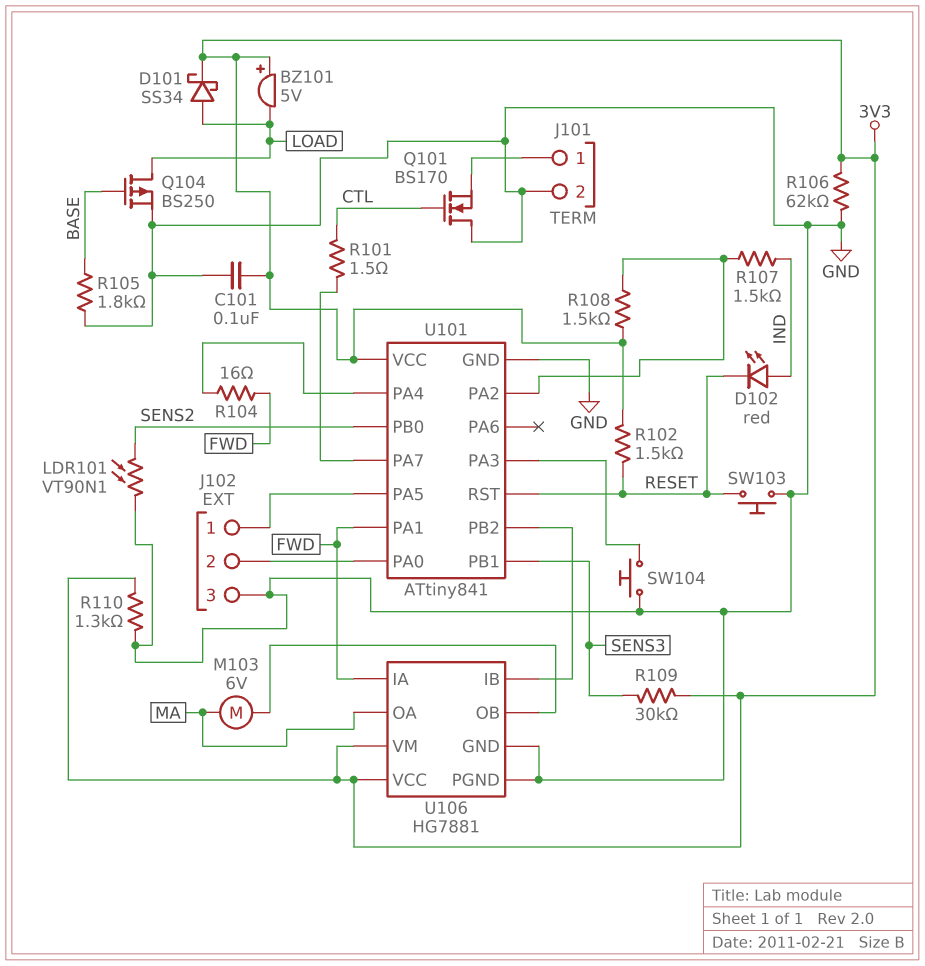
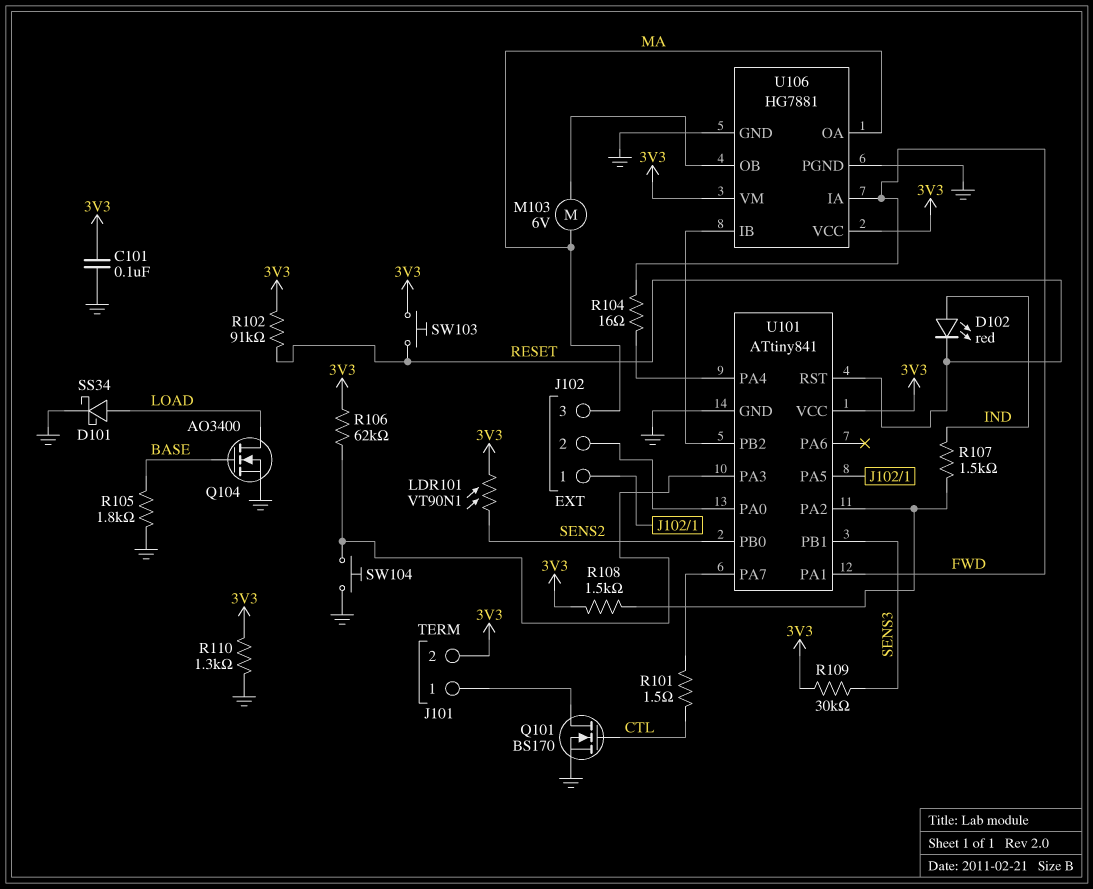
BZ101: buzzer 5V (plus 3V3, minus LOAD) -> none
D101: schottky SS34 (A LOAD, K 3V3) -> schottky SS34 (A LOAD, K GND)
J101 pin 2: GND -> 3V3
J102 pin 3: GND -> MA
LDR101: VT90N1 (GND, SENS2) -> VT90N1 (3V3, SENS2)
Q101: NMOS BS170 (G CTL, D GND, S J101/1) -> NMOS BS170 (G CTL, D J101/1, S GND)
Q104: PMOS BS250 (G BASE, D LOAD, S GND) -> NMOS AO3400 (G BASE, D LOAD, S GND)
R102: 1.5k (3V3, RESET) -> 91k (3V3, RESET)
R106: 62k (3V3, GND) -> 62k (3V3, U101/PA3)
SW103: button (GND, RESET) -> button (3V3, RESET)

